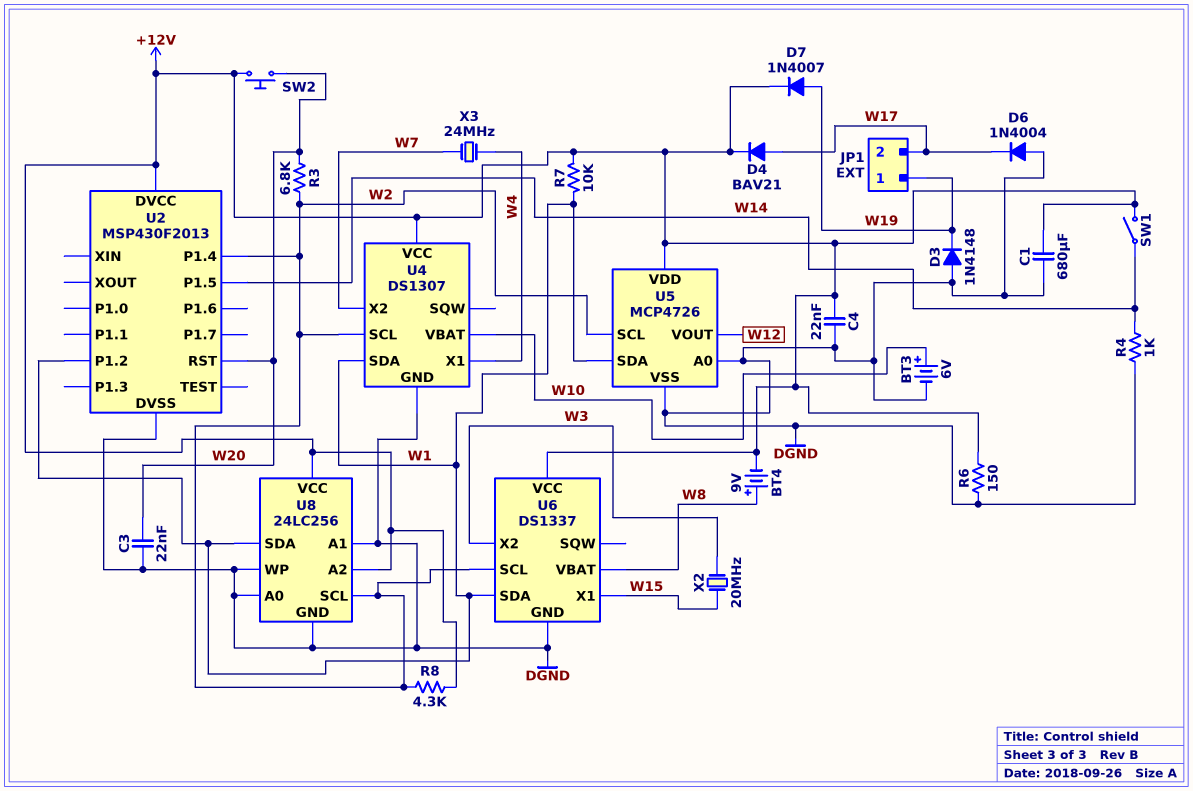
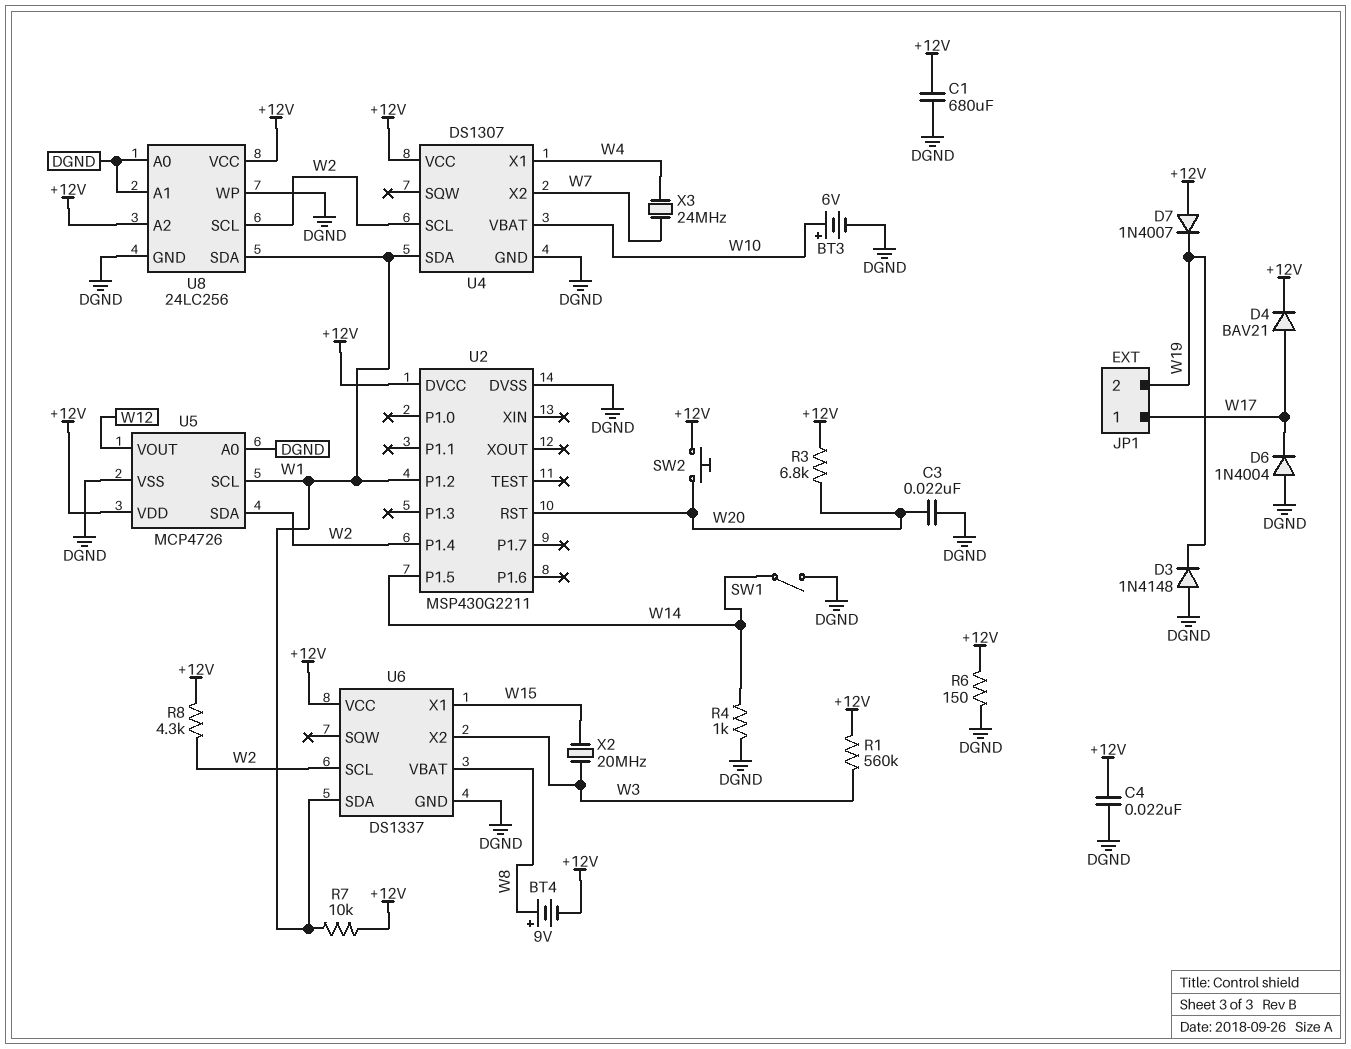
D7: diode 1N4007 (A W19, K +12V) -> diode 1N4007 (A +12V, K W19)
JP1 pin 1: W19 -> W17
JP1 pin 2: W17 -> W19
R1: none -> 560k (+12V, W3)
R3: 6.8k (W2, W20) -> 6.8k (+12V, W20)
SW1: switch (+12V, W14) -> switch (DGND, W14)
U2: MSP430F2013 -> MSP430G2211
U5 pin SCL: W2 -> W1
U5 pin SDA: W1 -> W2

